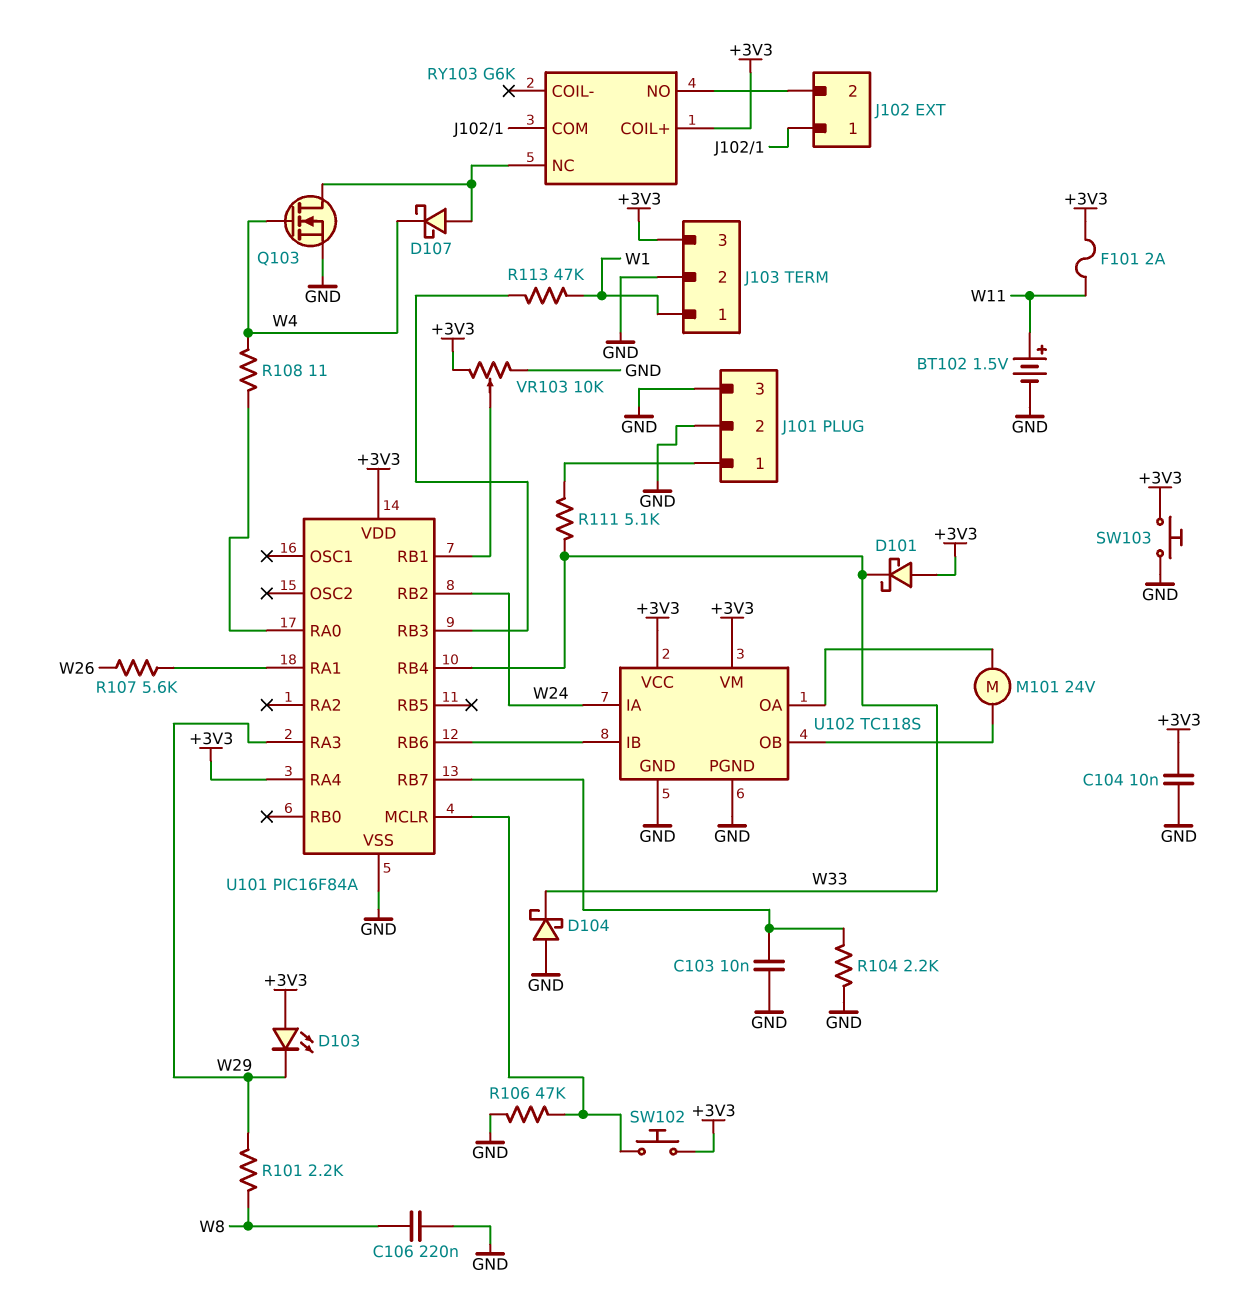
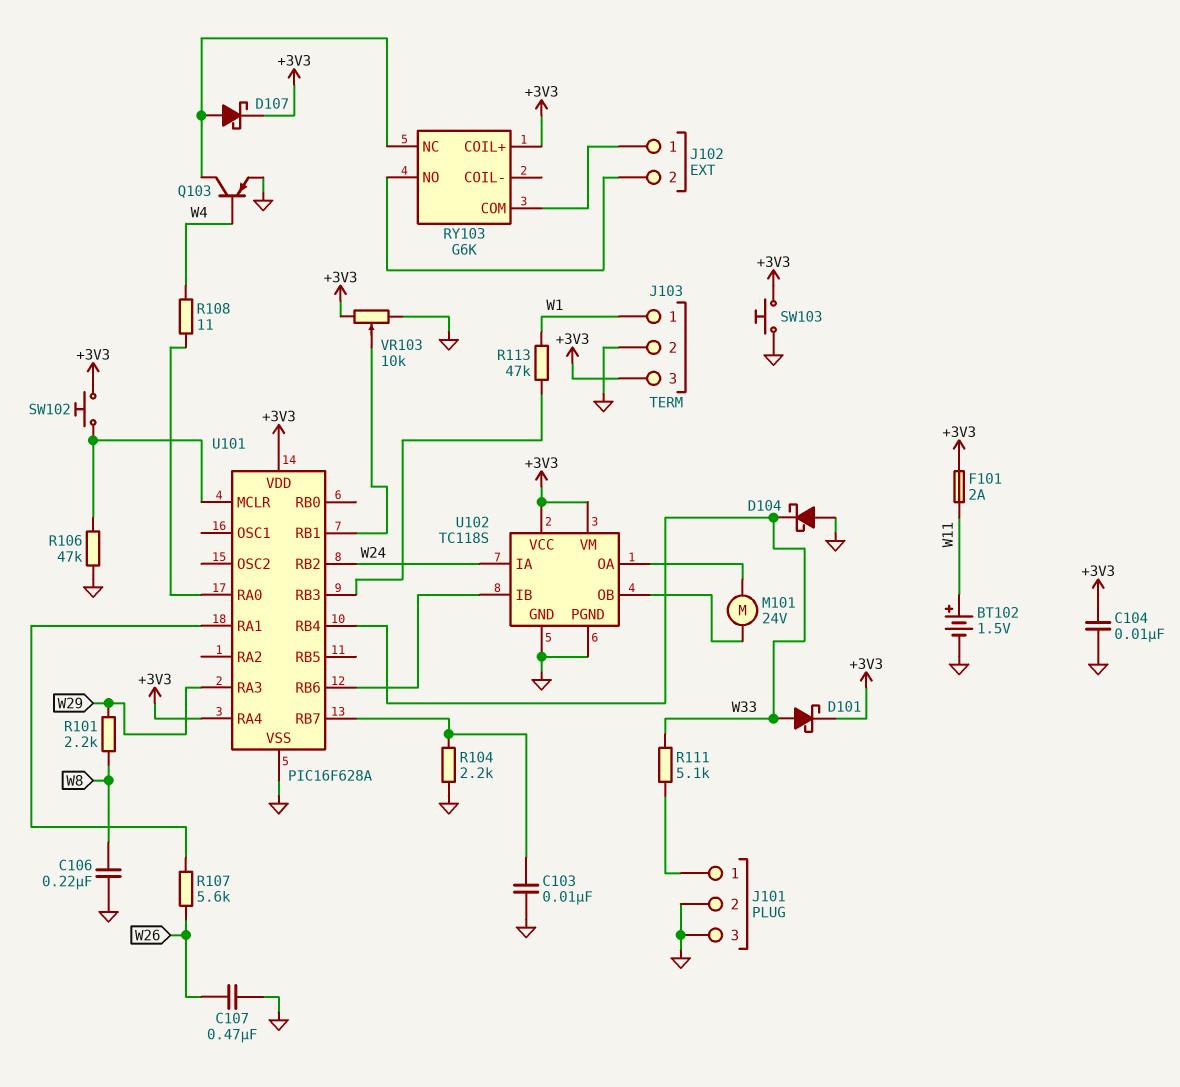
C107: none -> 470nF (GND, W26)
D101: schottky (A +3V3, K W33) -> schottky (A W33, K +3V3)
D103: LED (A +3V3, K W29) -> none
D107: schottky (A RY103/NC, K W4) -> schottky (A RY103/NC, K +3V3)
Q103: NMOS (G W4, D RY103/NC, S GND) -> PNP (B W4, C RY103/NC, E GND)
U101: PIC16F84A -> PIC16F628A

